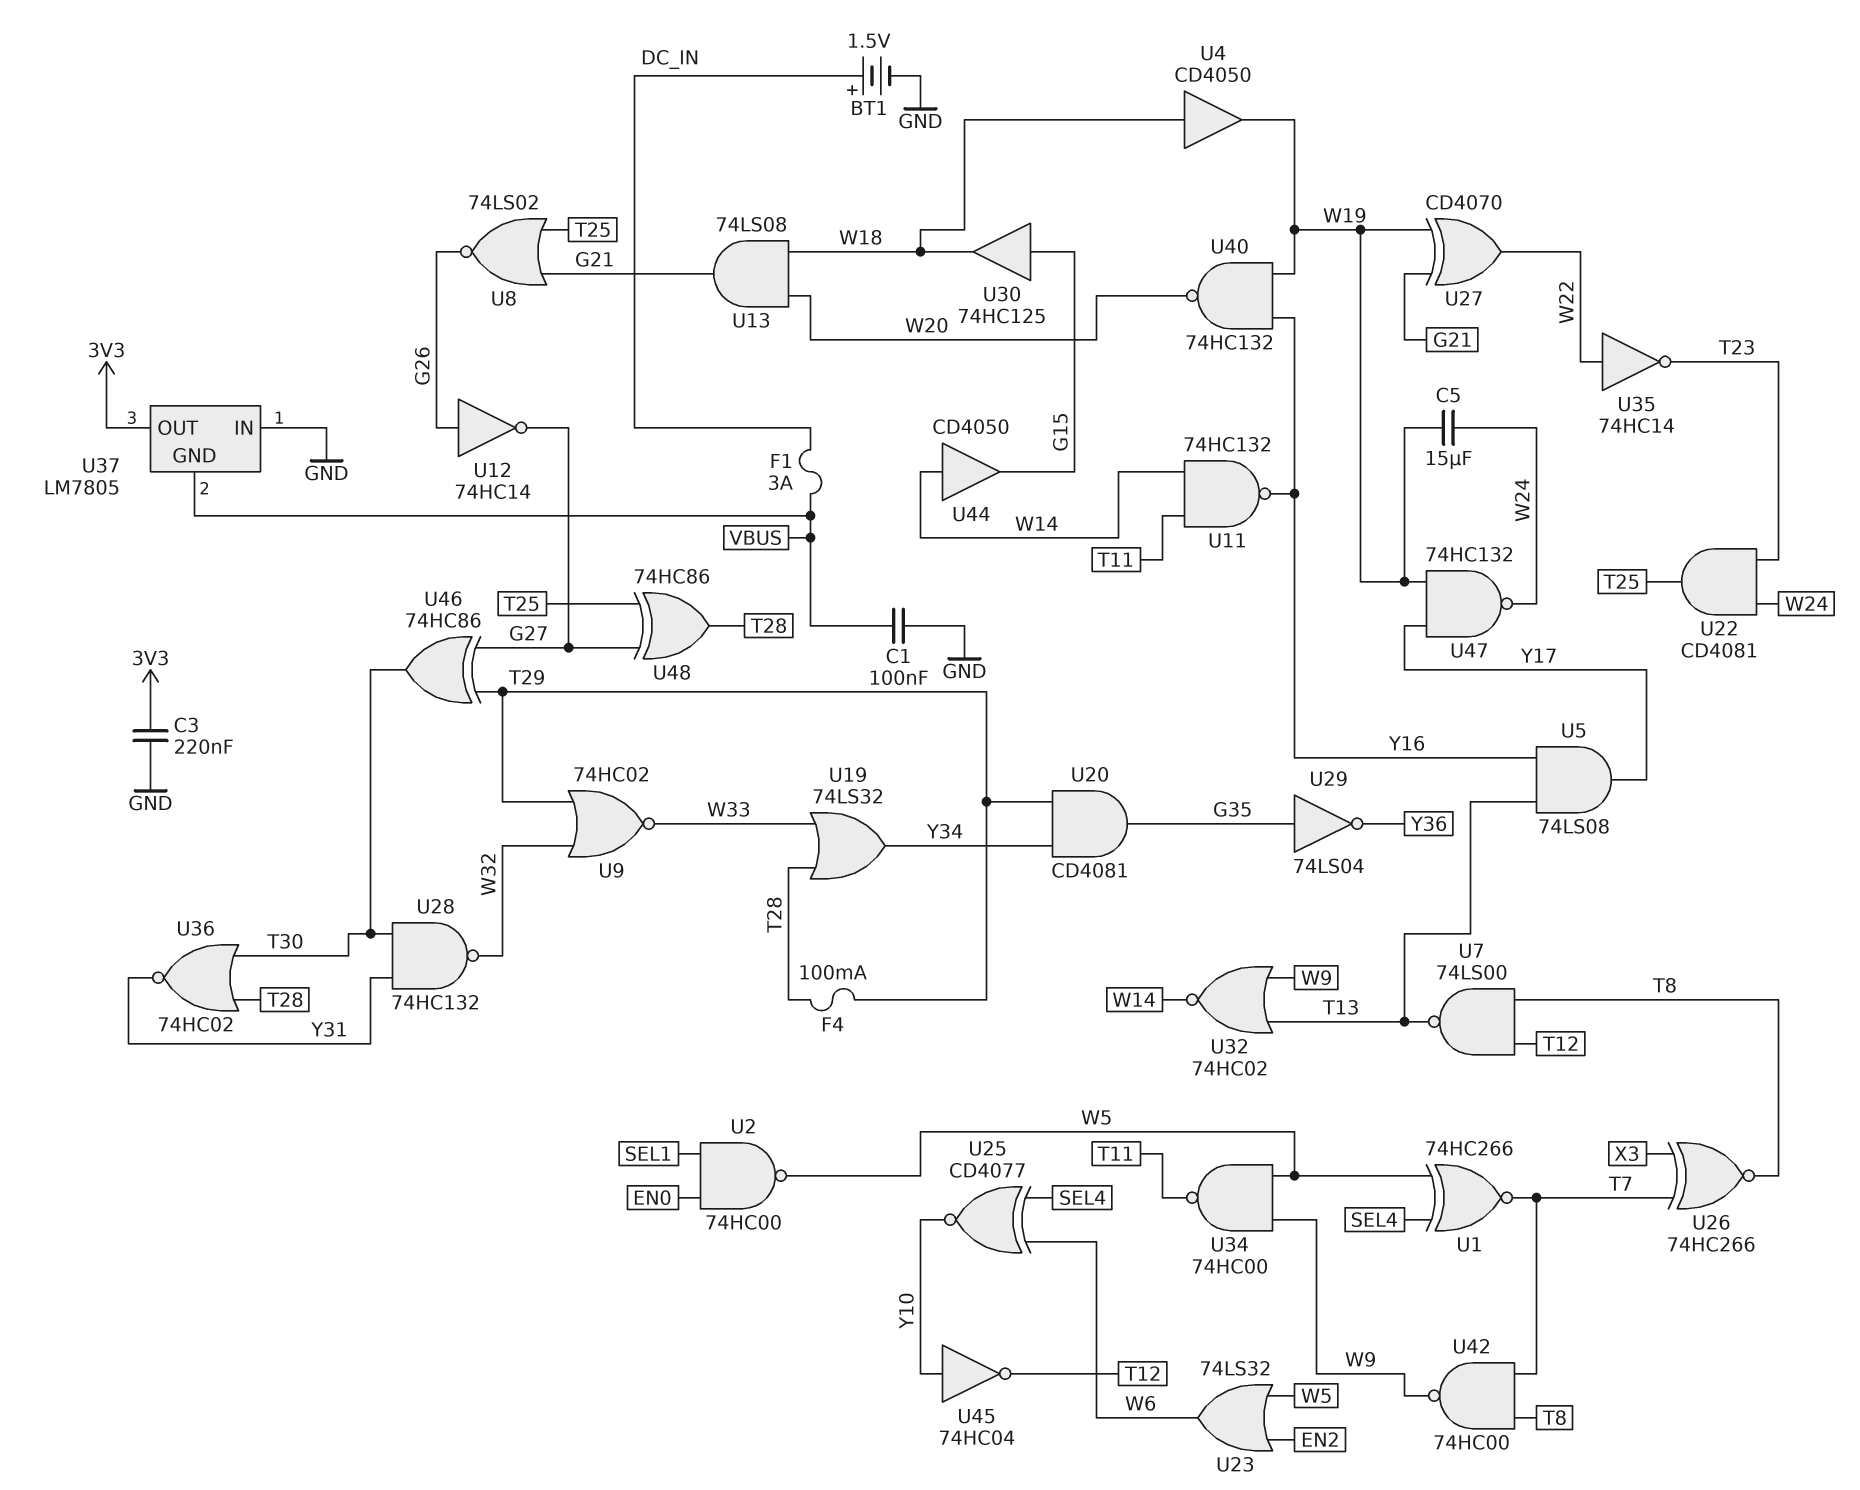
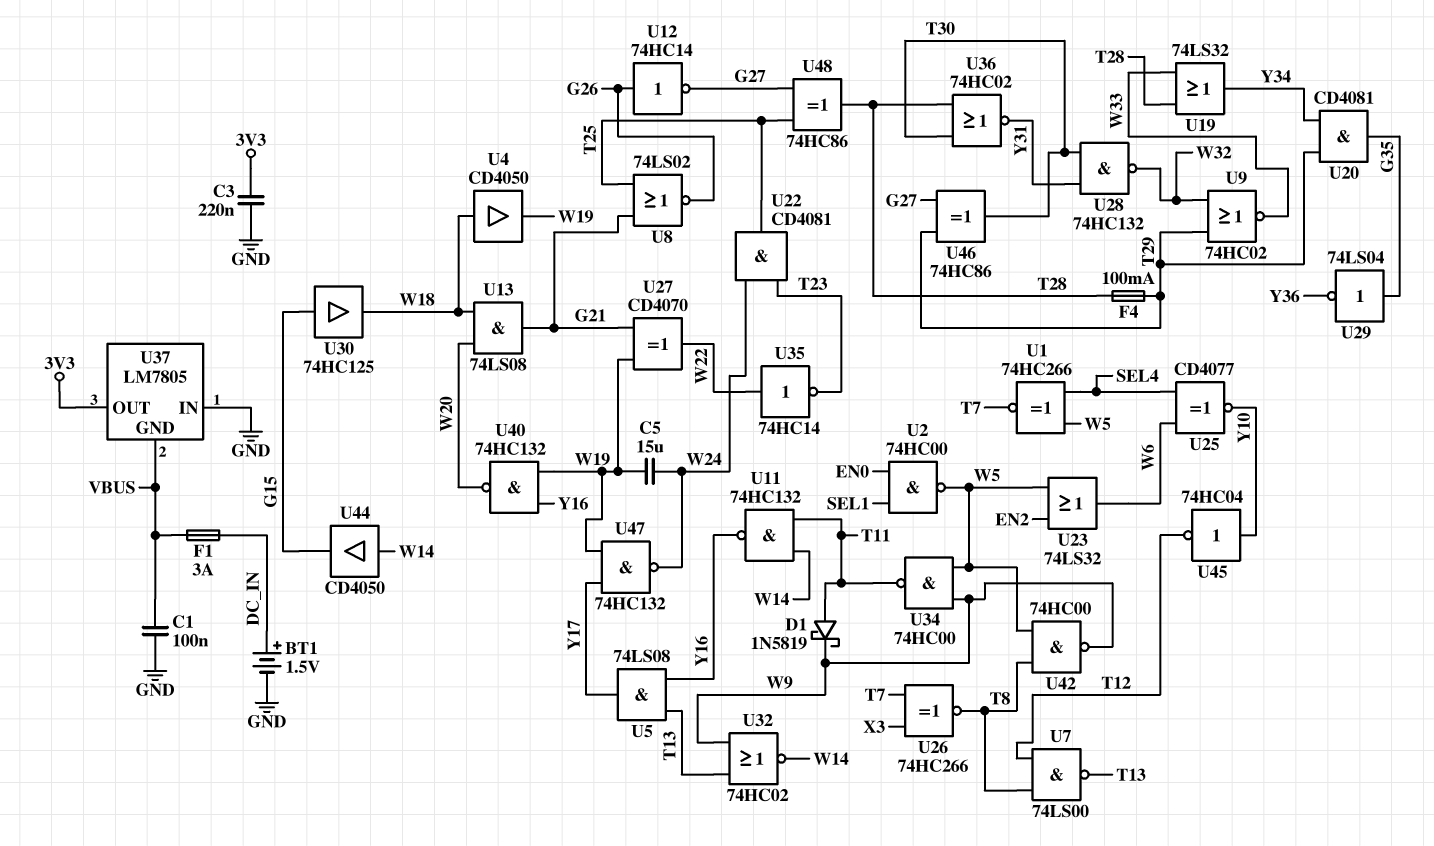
D1: none -> schottky 1N5819 (A T11, K W9)
U42: NAND 74HC00 (in T7, in T8, out W9) -> NAND 74HC00 (in T8, in W5, out W9)

